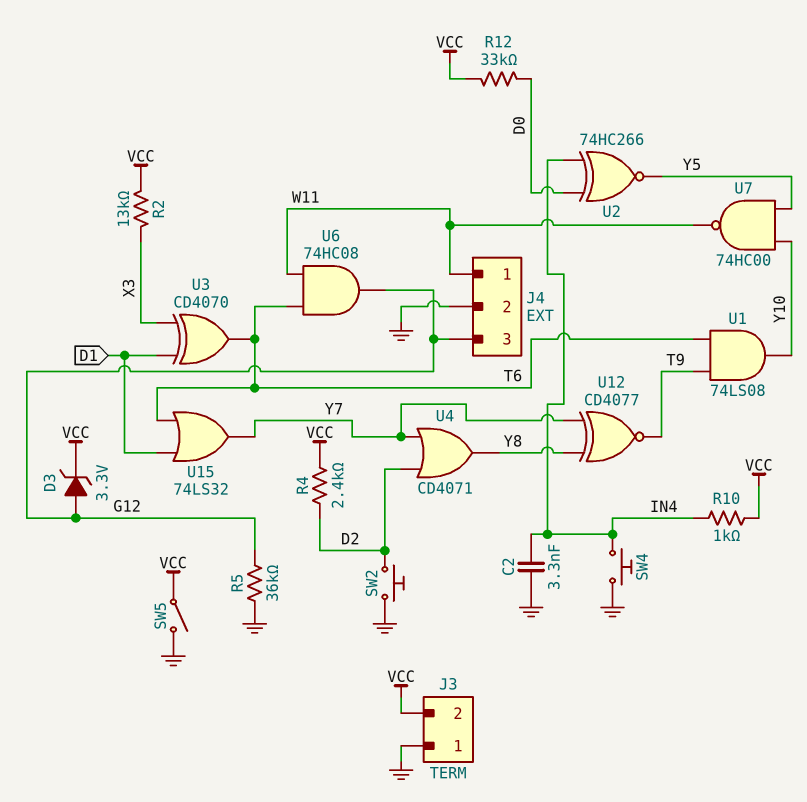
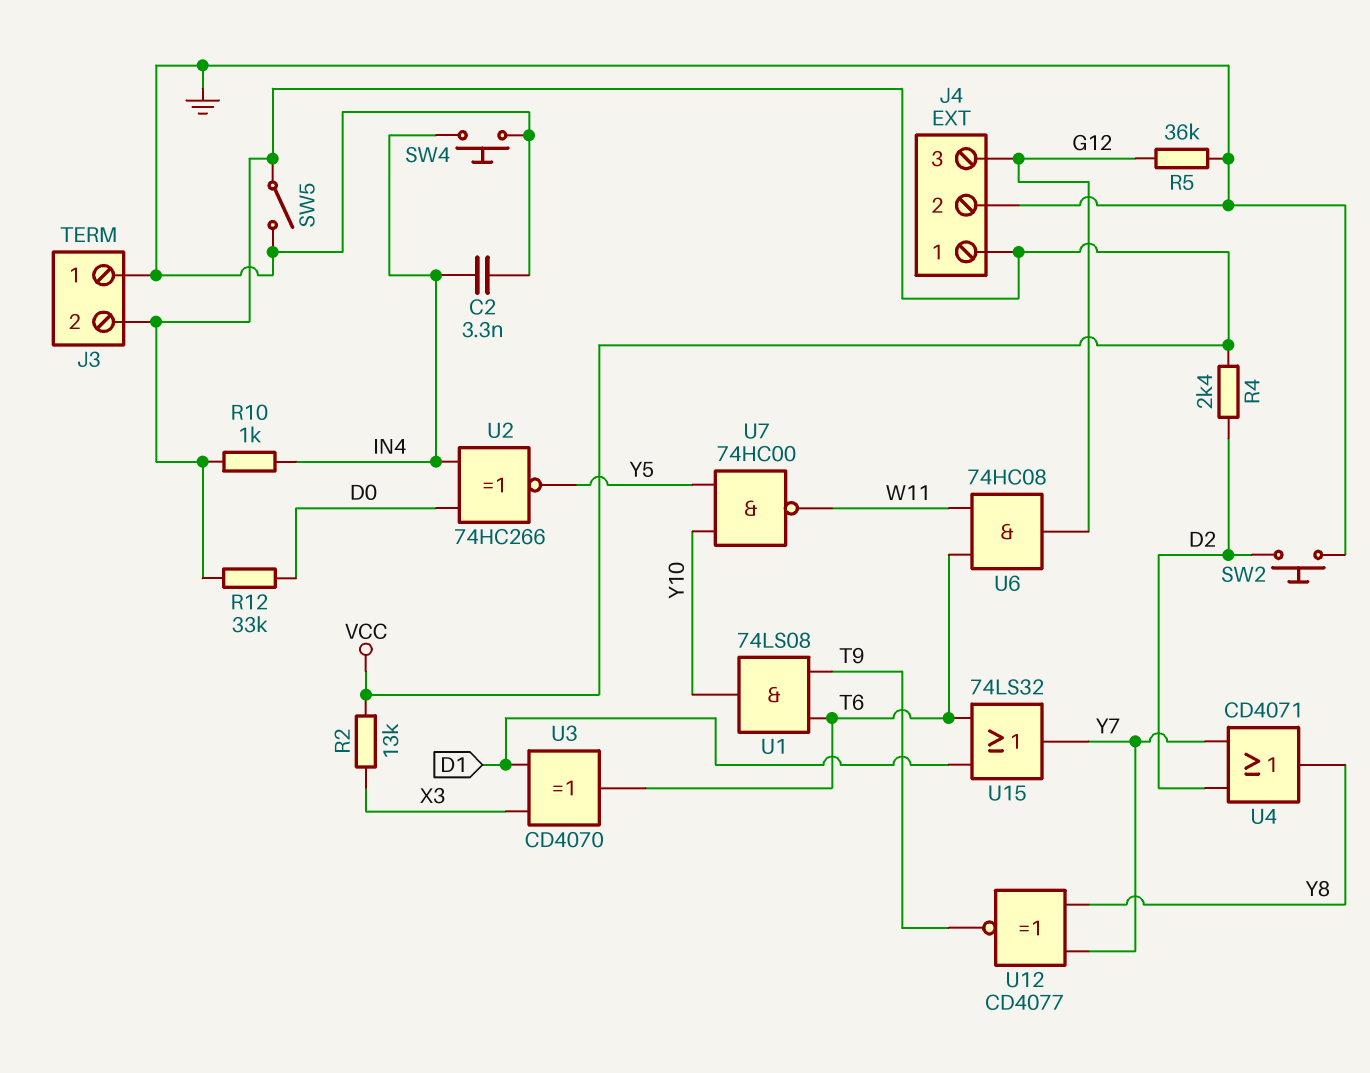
D3: zener 3.3V (A G12, K VCC) -> none
J4 pin 1: W11 -> VCC

